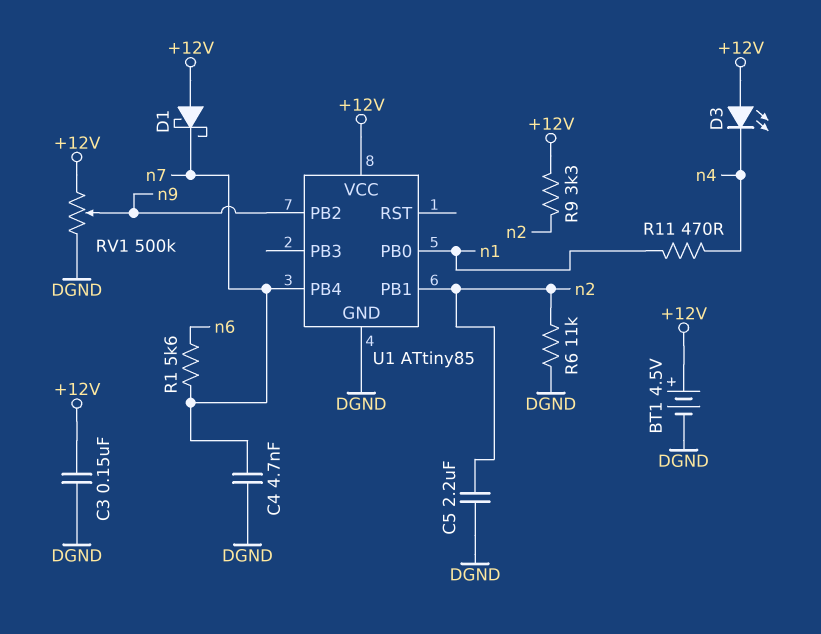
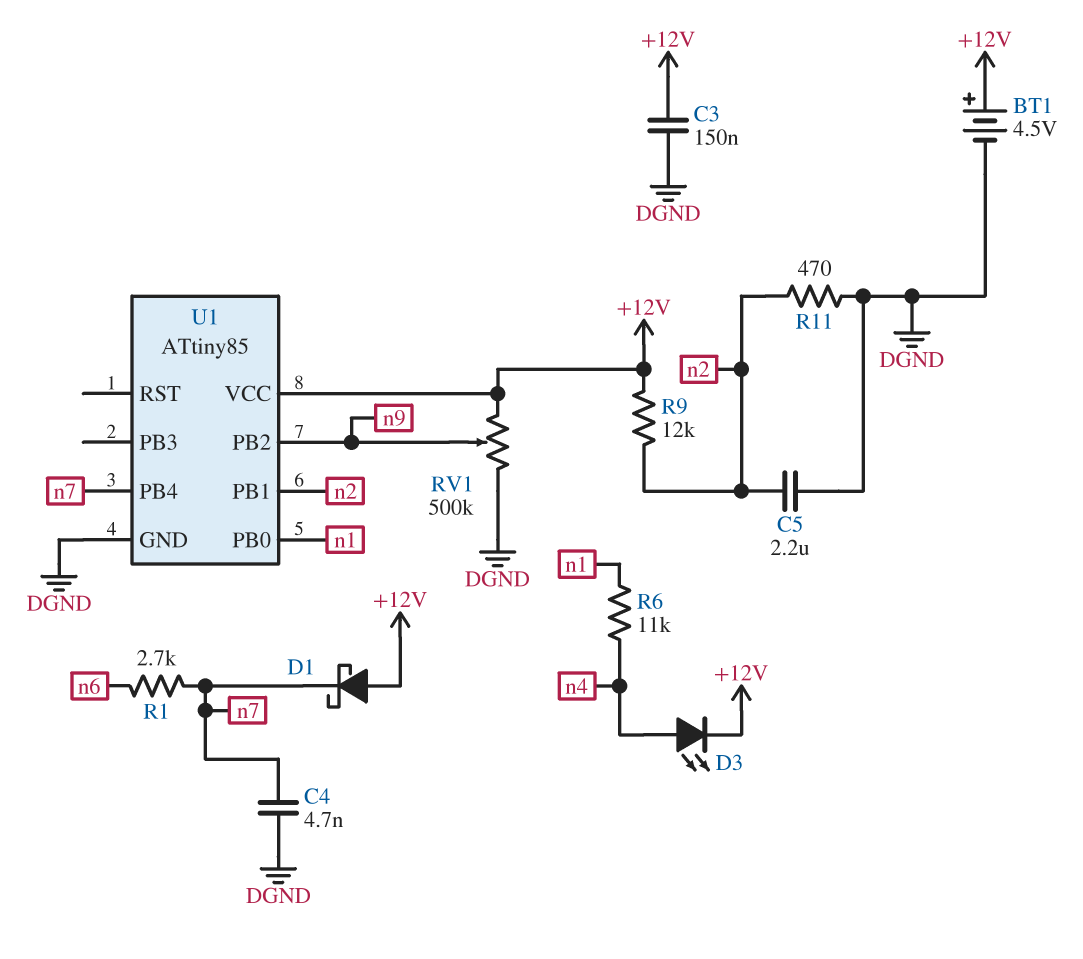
D3: LED (A +12V, K n4) -> LED (A n4, K +12V)
R1: 5.6k (n6, n7) -> 2.7k (n6, n7)
R6: 11k (DGND, n2) -> 11k (n1, n4)
R9: 3.3k (+12V, n2) -> 12k (+12V, n2)
R11: 470 (n1, n4) -> 470 (DGND, n2)

